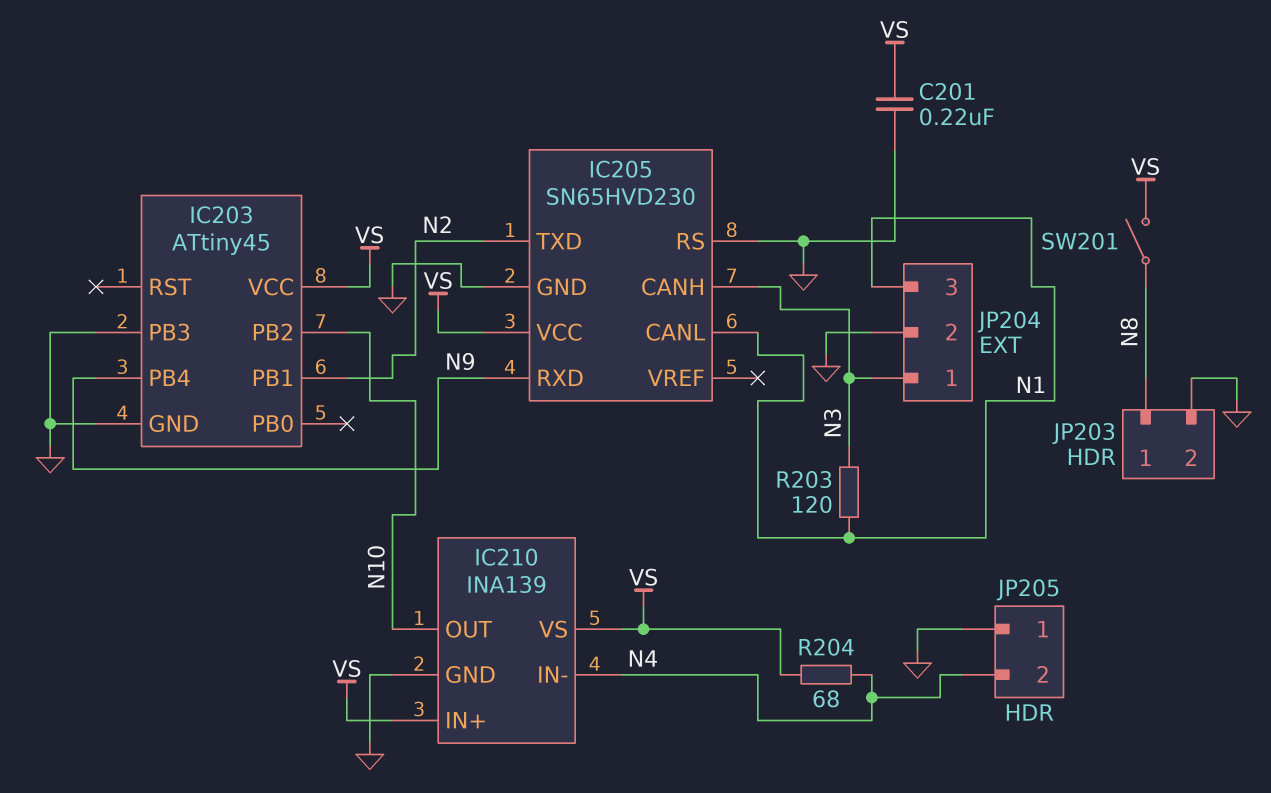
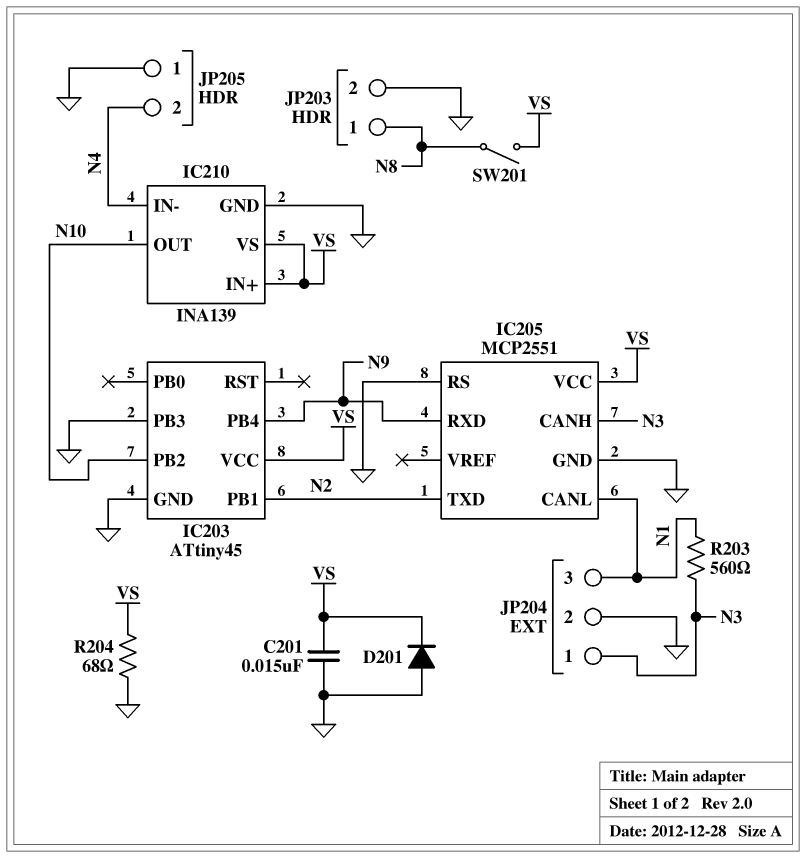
C201: 220nF (GND, VS) -> 15nF (GND, VS)
D201: none -> diode (A GND, K VS)
IC205: SN65HVD230 -> MCP2551
R203: 120 (N1, N3) -> 560 (N1, N3)
R204: 68 (N4, VS) -> 68 (GND, VS)

